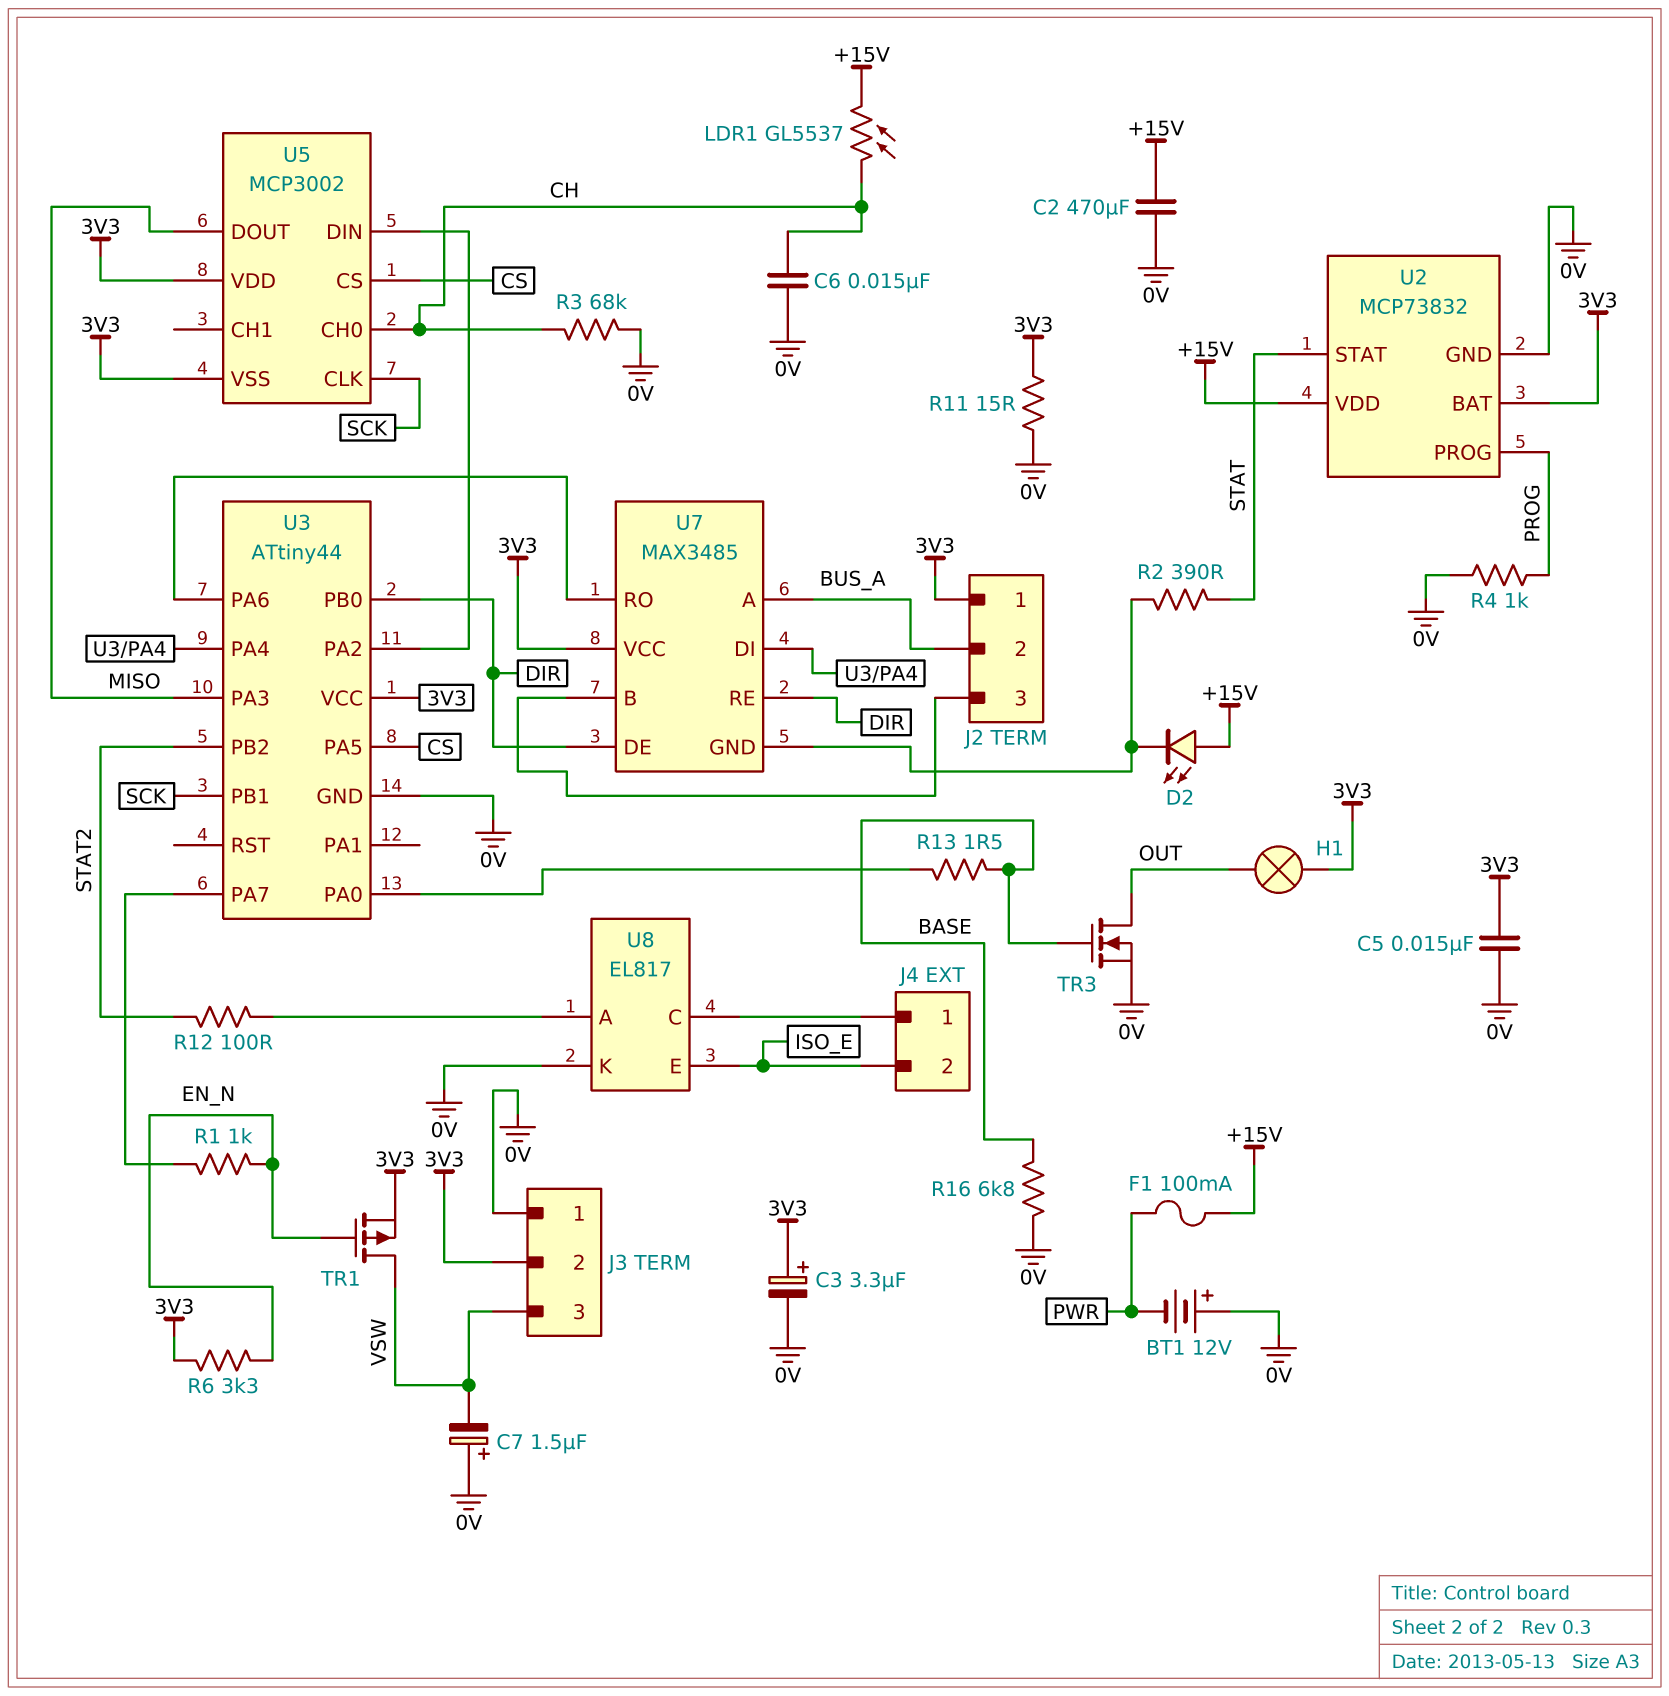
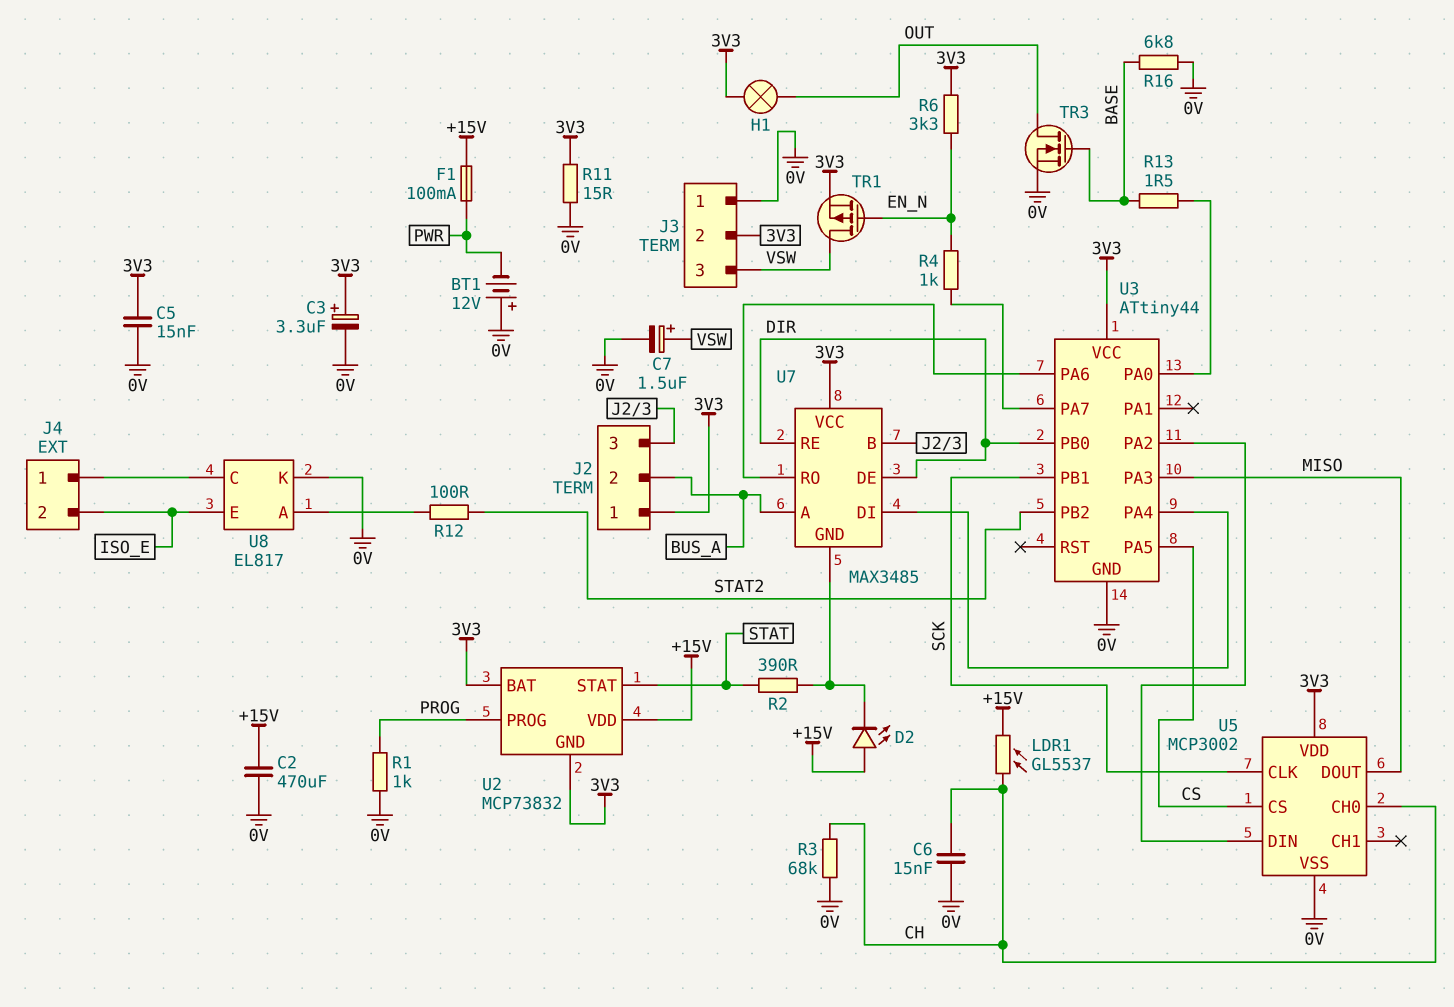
C7: 1.5uF (plus 0V, minus VSW) -> 1.5uF (plus VSW, minus 0V)
R1: 1k (EN_N, U3/PA7) -> 1k (0V, PROG)
R4: 1k (0V, PROG) -> 1k (EN_N, U3/PA7)
U2 pin GND: 0V -> 3V3
U5 pin VSS: 3V3 -> 0V

